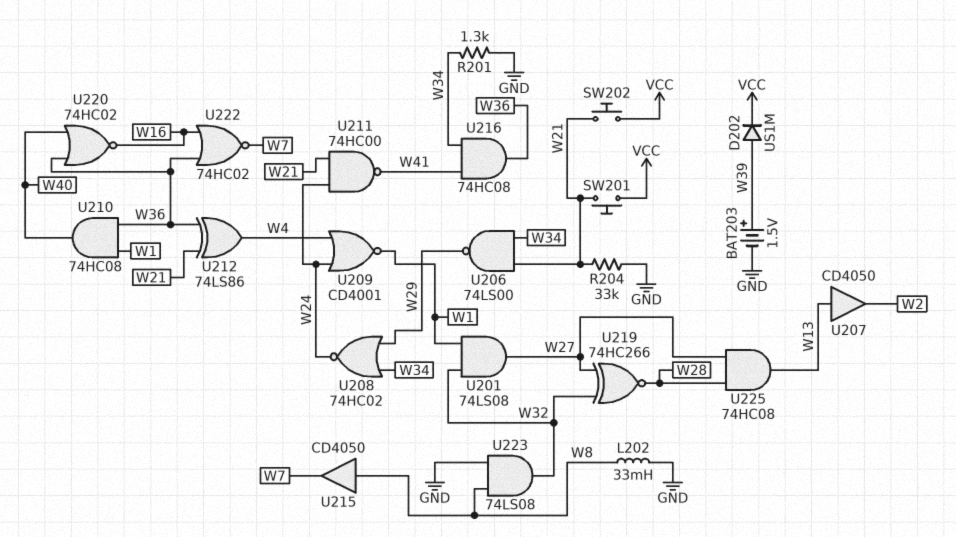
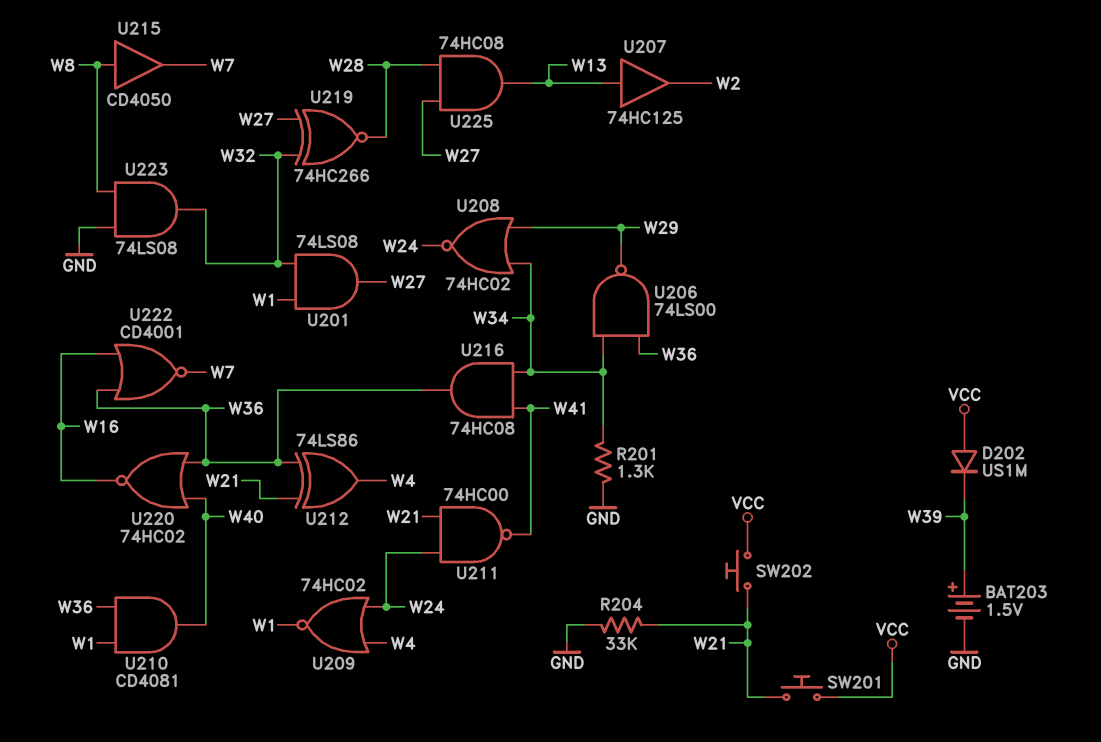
D202: diode US1M (A W39, K VCC) -> diode US1M (A VCC, K W39)
L202: 33mH (GND, W8) -> none
U206: NAND 74LS00 (in W21, in W34, out W29) -> NAND 74LS00 (in W34, in W36, out W29)
U207: buffer CD4050 (in W13, out W2) -> buffer 74HC125 (in W13, out W2)
U209: NOR CD4001 (in W4, in W24, out W1) -> NOR 74HC02 (in W4, in W24, out W1)
U210: AND 74HC08 (in W1, in W36, out W40) -> AND CD4081 (in W1, in W36, out W40)
U222: NOR 74HC02 (in W16, in W36, out W7) -> NOR CD4001 (in W16, in W36, out W7)

